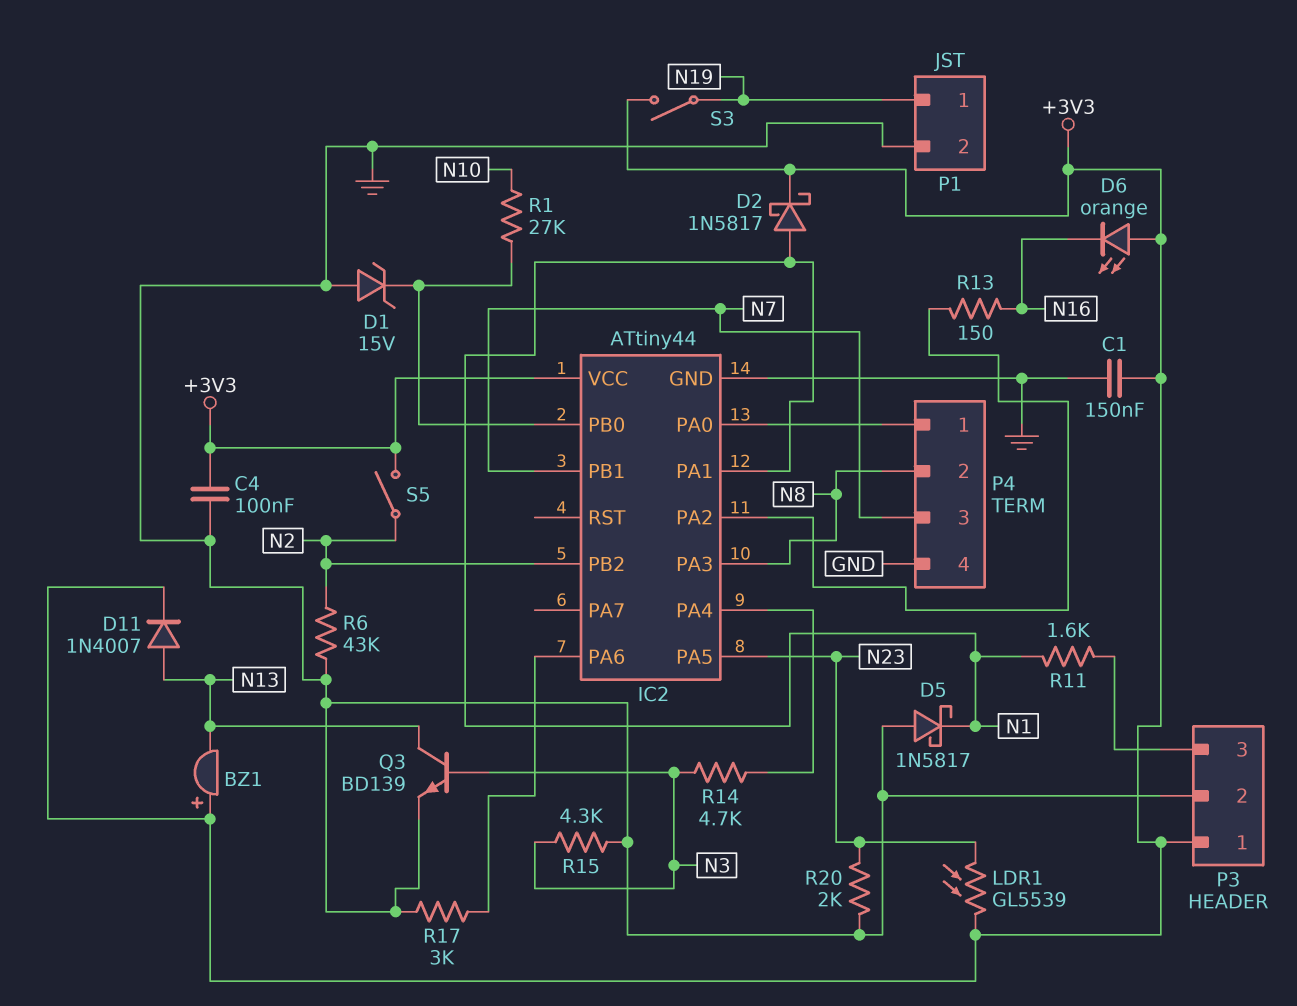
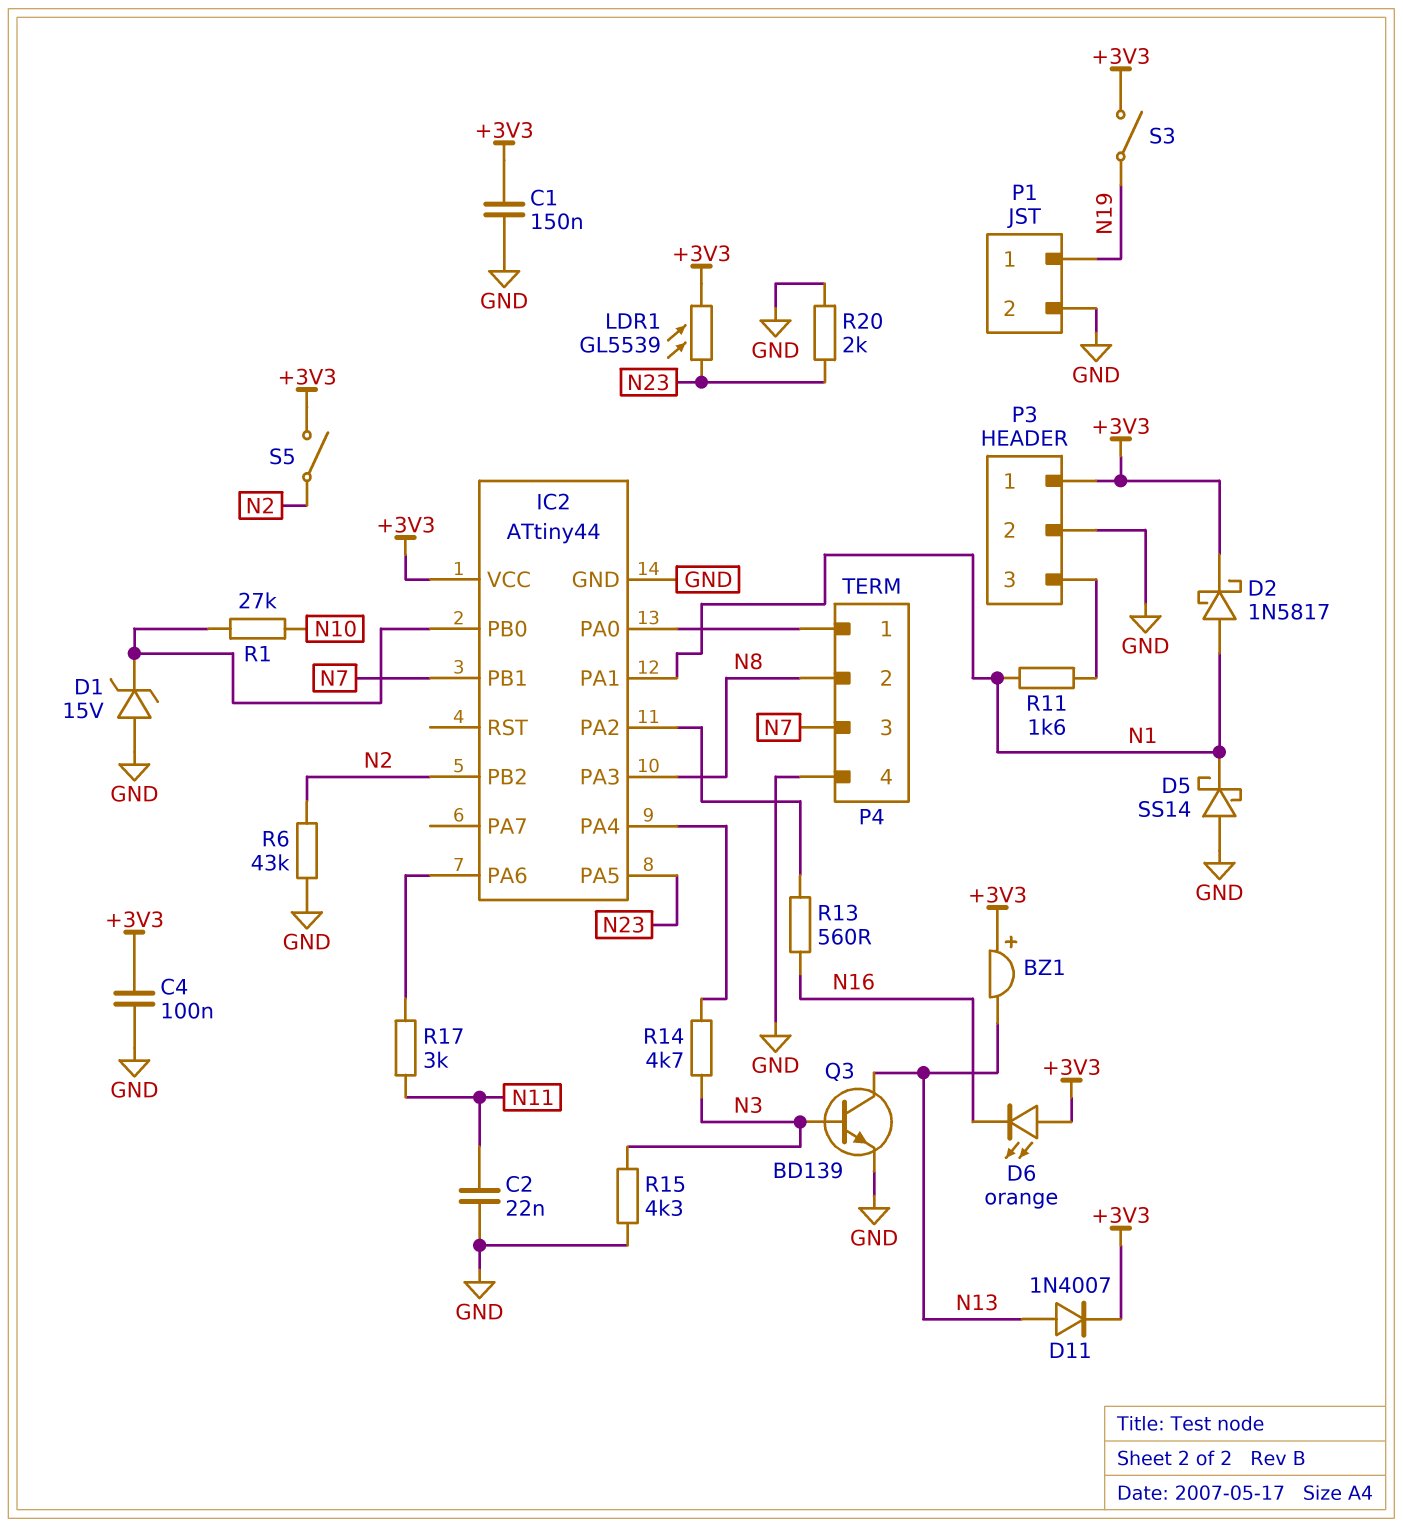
C2: none -> 22nF (GND, N11)
D5: schottky 1N5817 (A GND, K N1) -> schottky SS14 (A GND, K N1)
R13: 150 (IC2/PA2, N16) -> 560 (IC2/PA2, N16)
R17: 3k (GND, IC2/PA6) -> 3k (IC2/PA6, N11)

